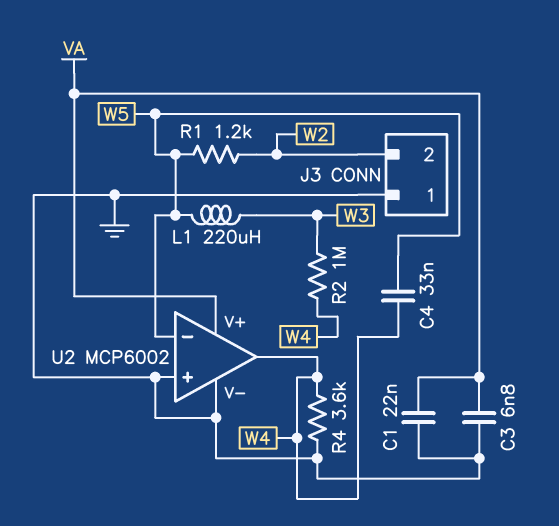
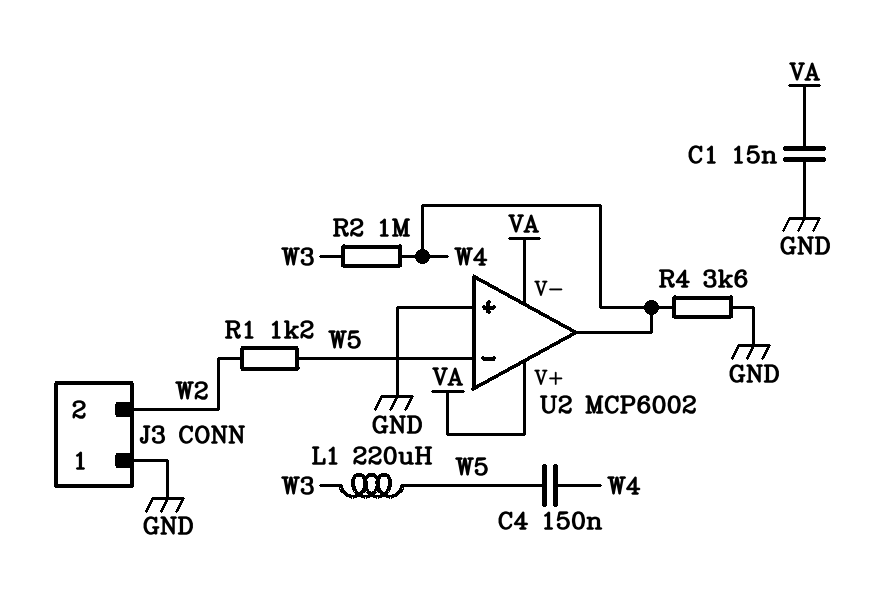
C1: 22nF (GND, VA) -> 15nF (GND, VA)
C3: 6.8nF (GND, VA) -> none
C4: 33nF (W4, W5) -> 150nF (W4, W5)
U2 pin V-: GND -> VA

